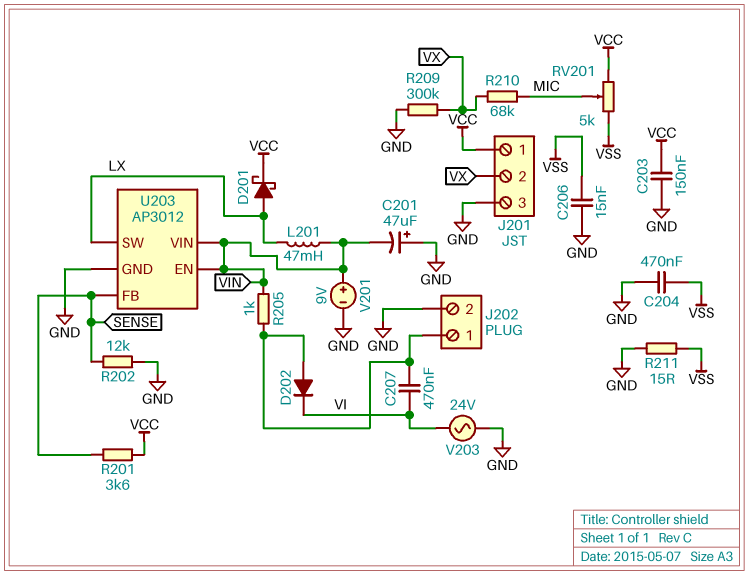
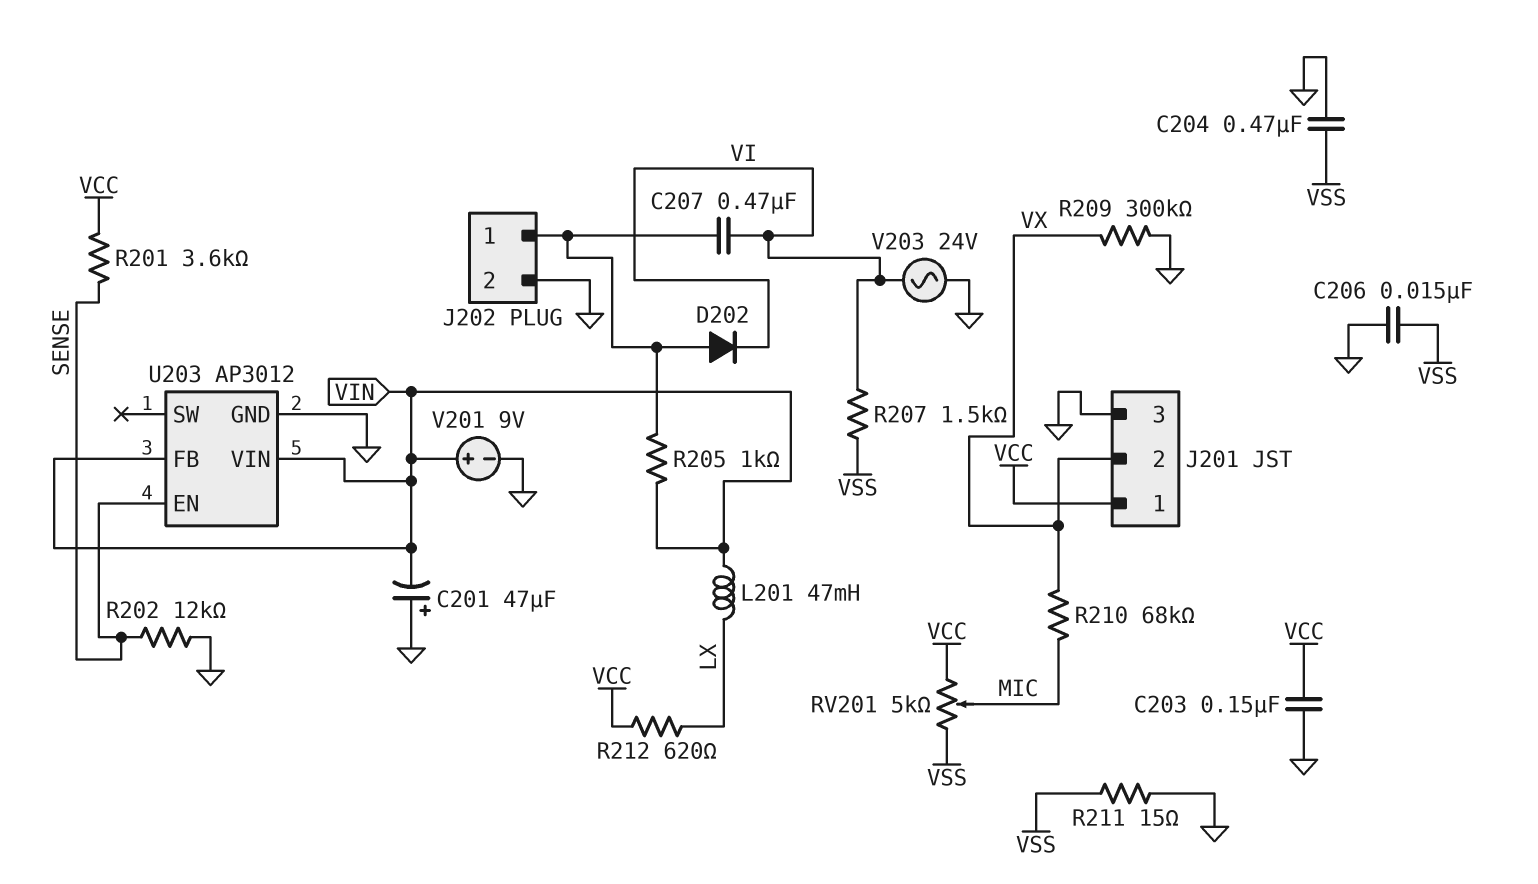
D201: schottky (A LX, K VCC) -> none
R207: none -> 1.5k (VI, VSS)
R212: none -> 620 (LX, VCC)
U203 pin EN: VIN -> SENSE
U203 pin FB: SENSE -> VIN
U203 pin SW: LX -> none

